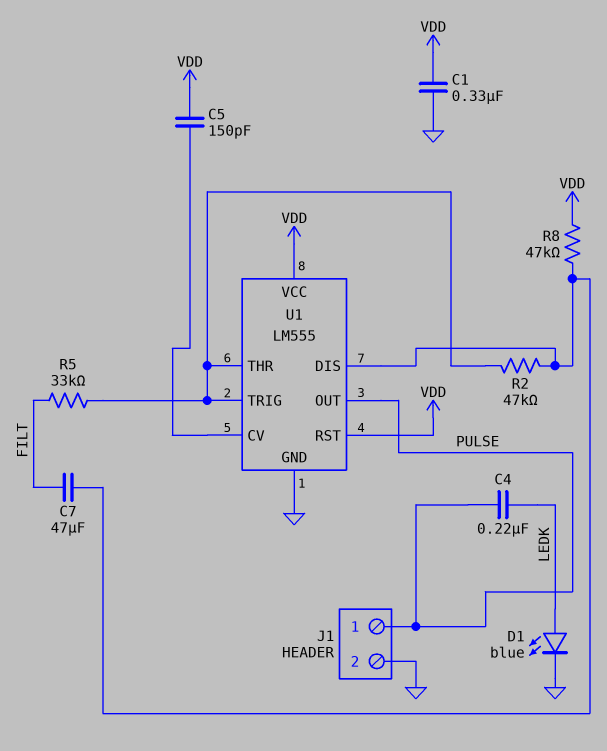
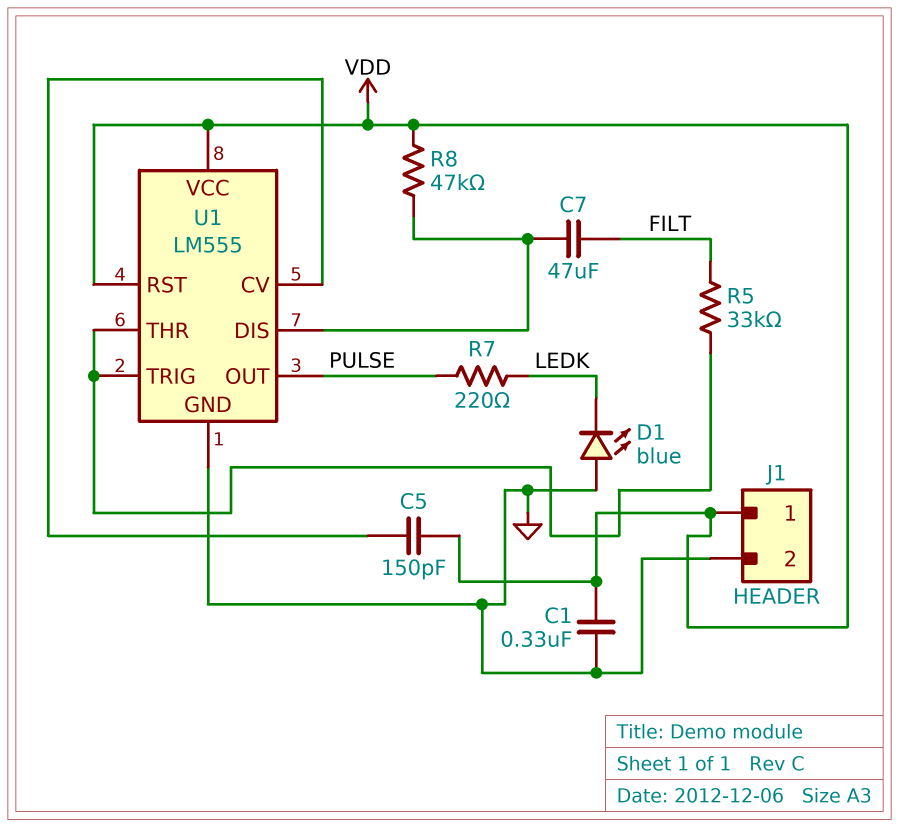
C4: 220nF (LEDK, PULSE) -> none
D1: LED blue (A LEDK, K GND) -> LED blue (A GND, K LEDK)
J1 pin 1: PULSE -> VDD
R2: 47k (U1/DIS, U1/THR) -> none
R7: none -> 220 (LEDK, PULSE)

